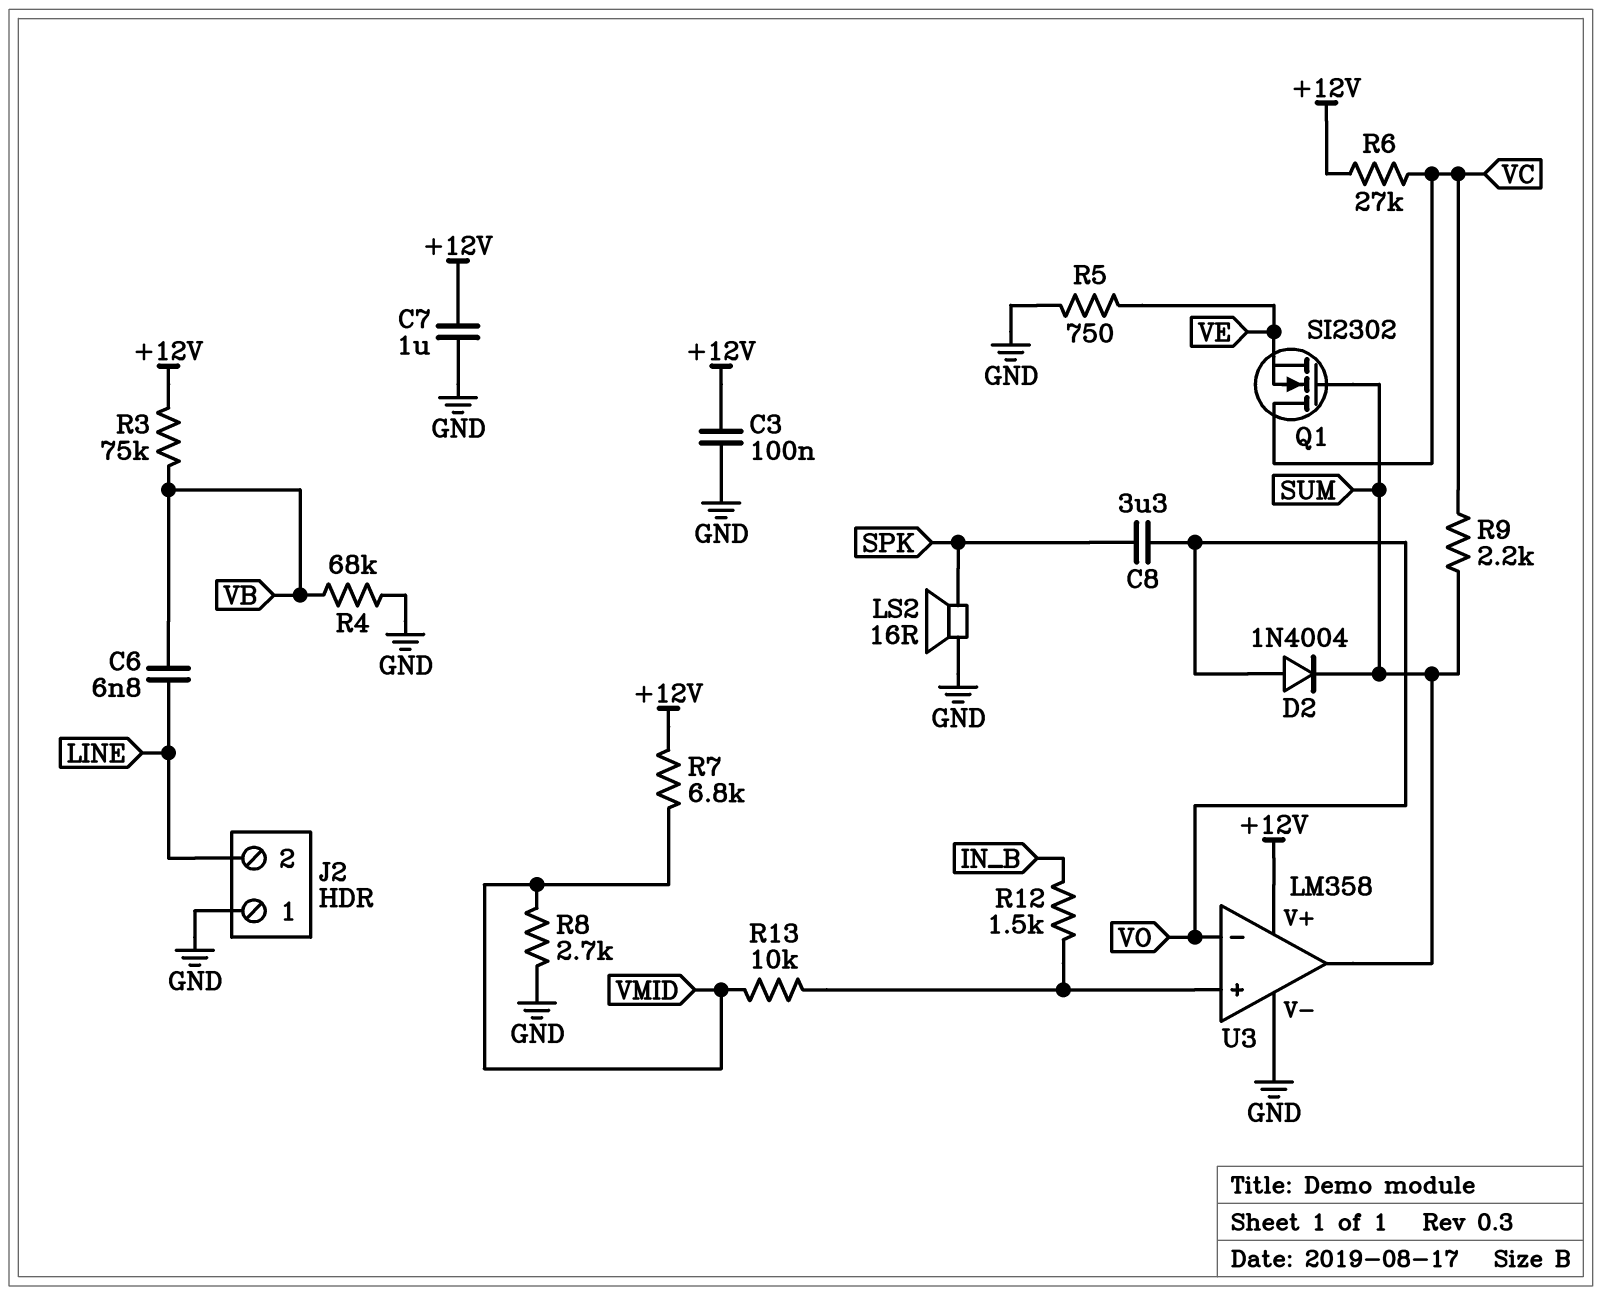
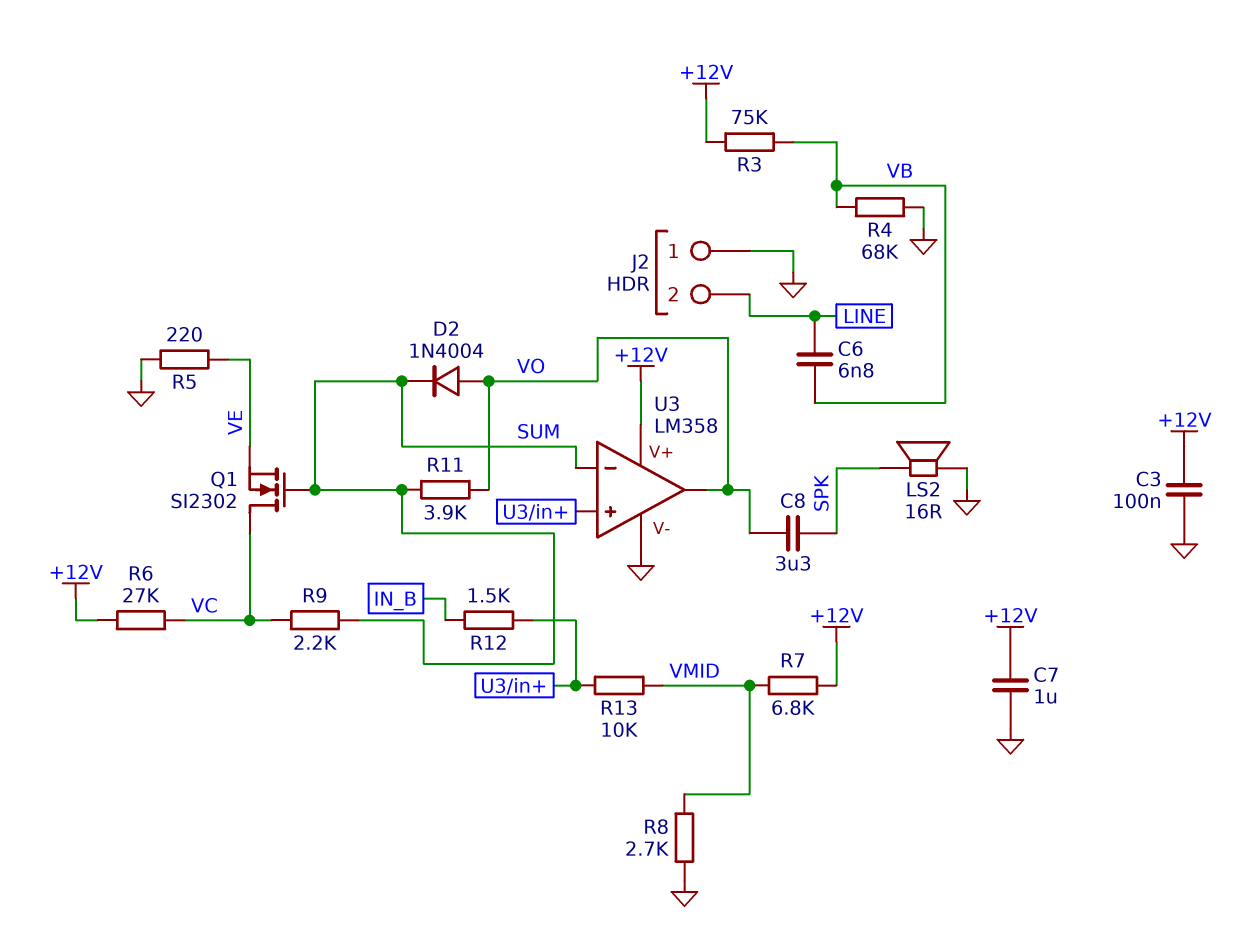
R5: 750 (GND, VE) -> 220 (GND, VE)
R11: none -> 3.9k (SUM, VO)
U3 pin in-: VO -> SUM
U3 pin out: SUM -> VO

